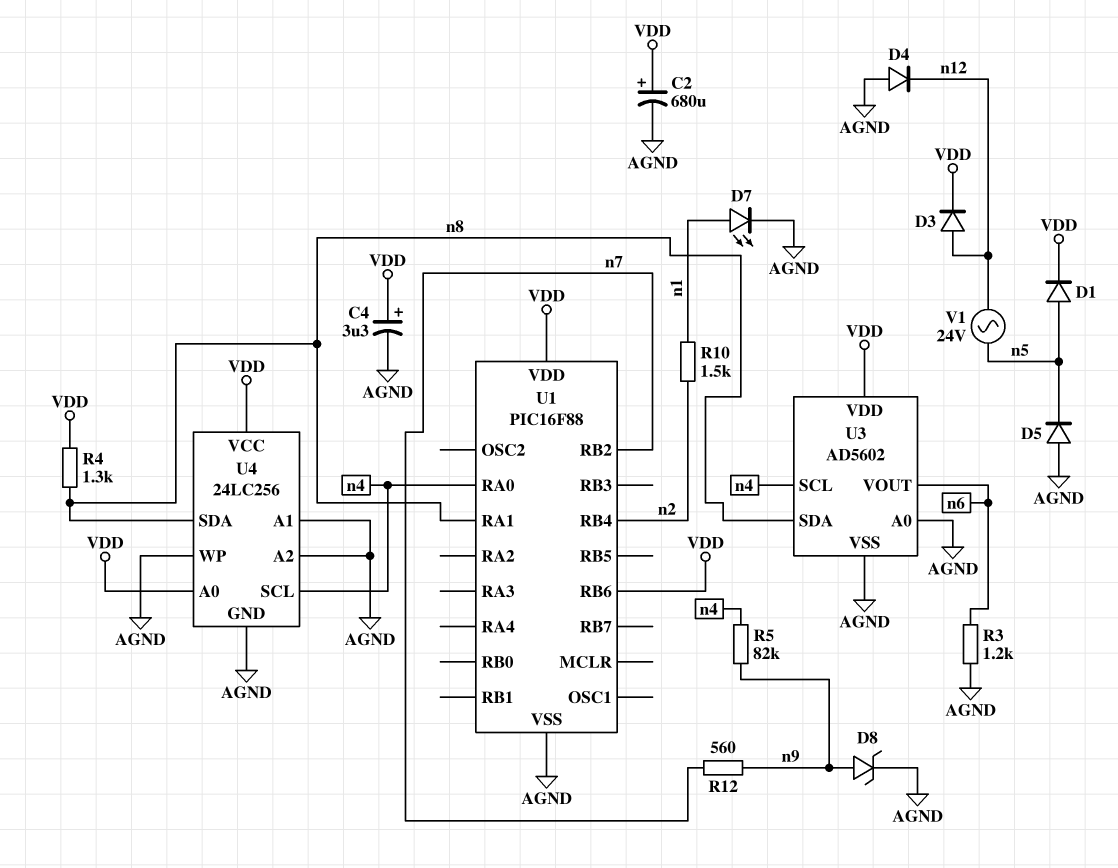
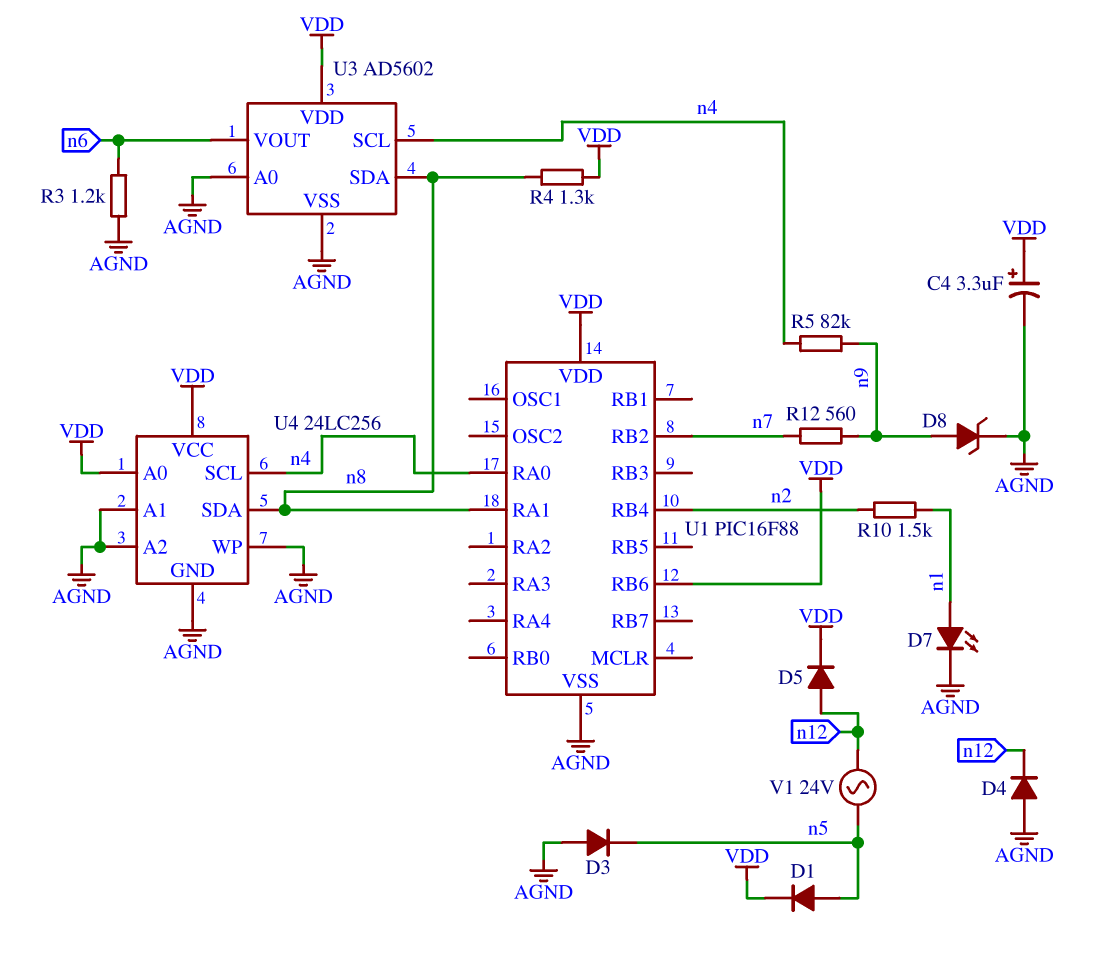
C2: 680uF (plus VDD, minus AGND) -> none
D3: diode (A n12, K VDD) -> diode (A AGND, K n5)
D5: diode (A AGND, K n5) -> diode (A n12, K VDD)

